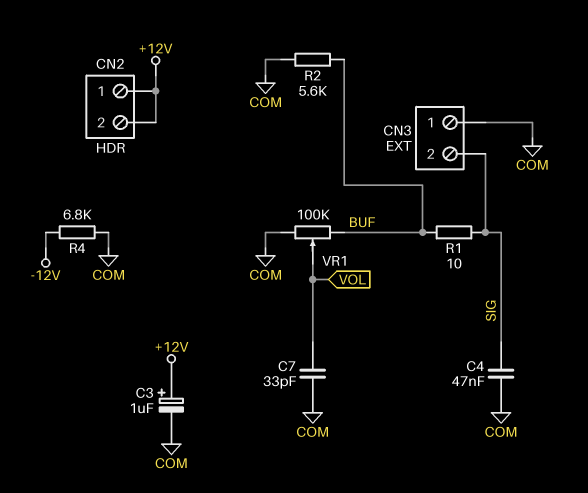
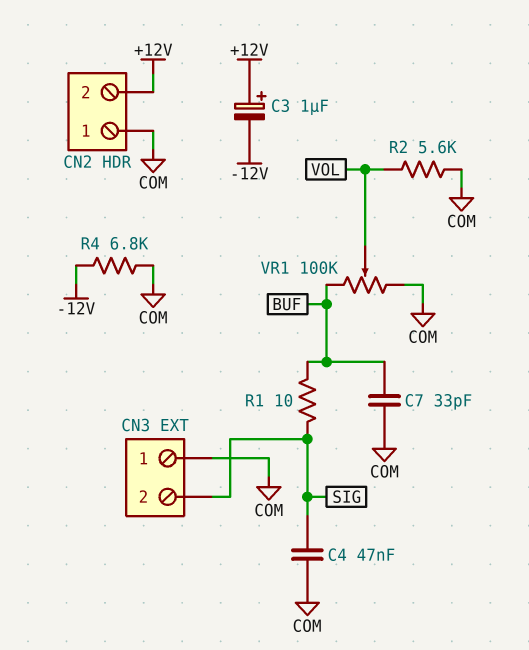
C3: 1uF (plus +12V, minus COM) -> 1uF (plus +12V, minus -12V)
C7: 33pF (COM, VOL) -> 33pF (BUF, COM)
CN2 pin 1: +12V -> COM
R2: 5.6k (BUF, COM) -> 5.6k (COM, VOL)

